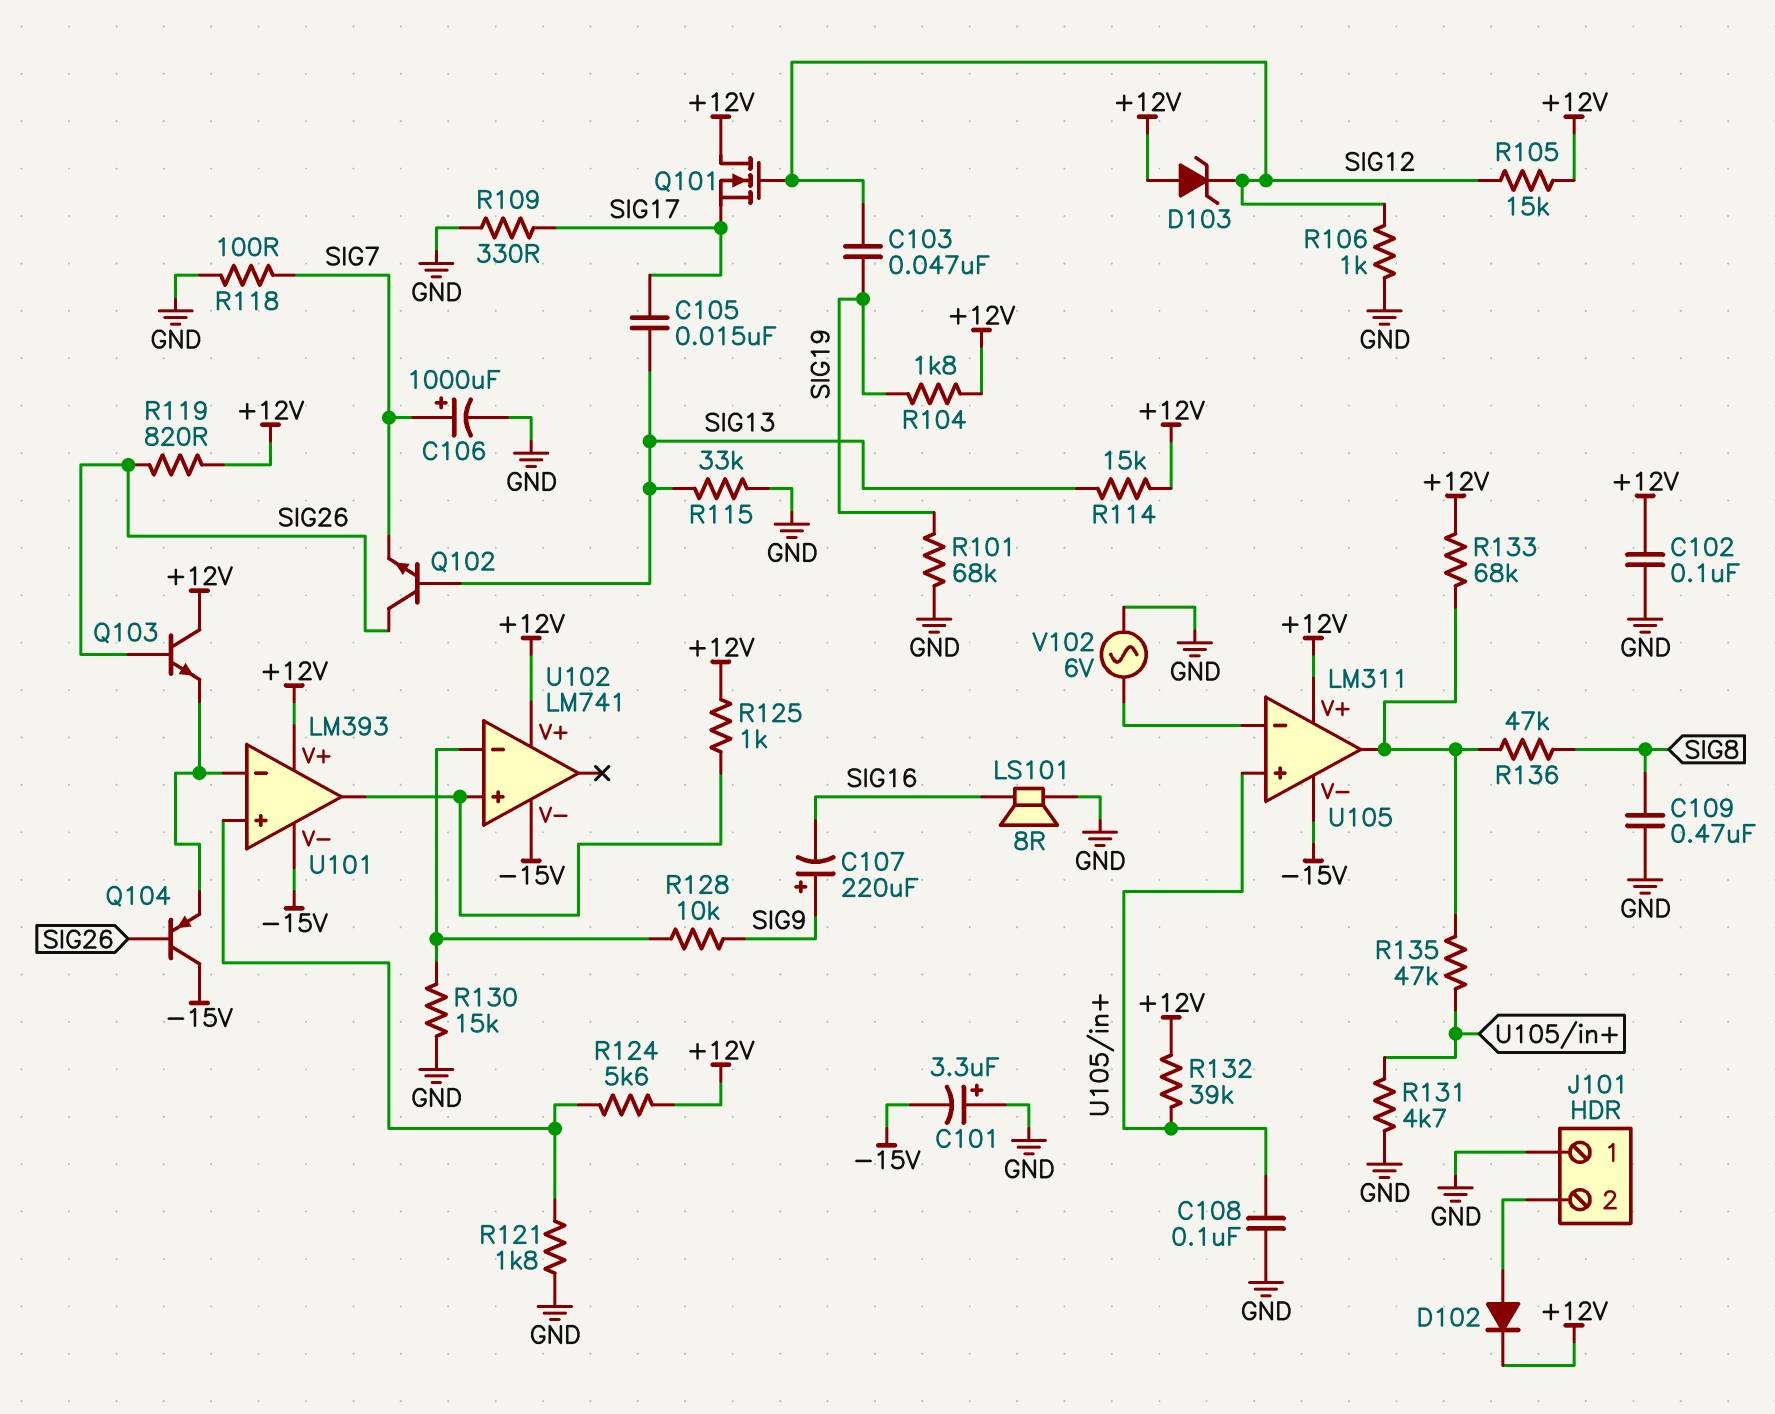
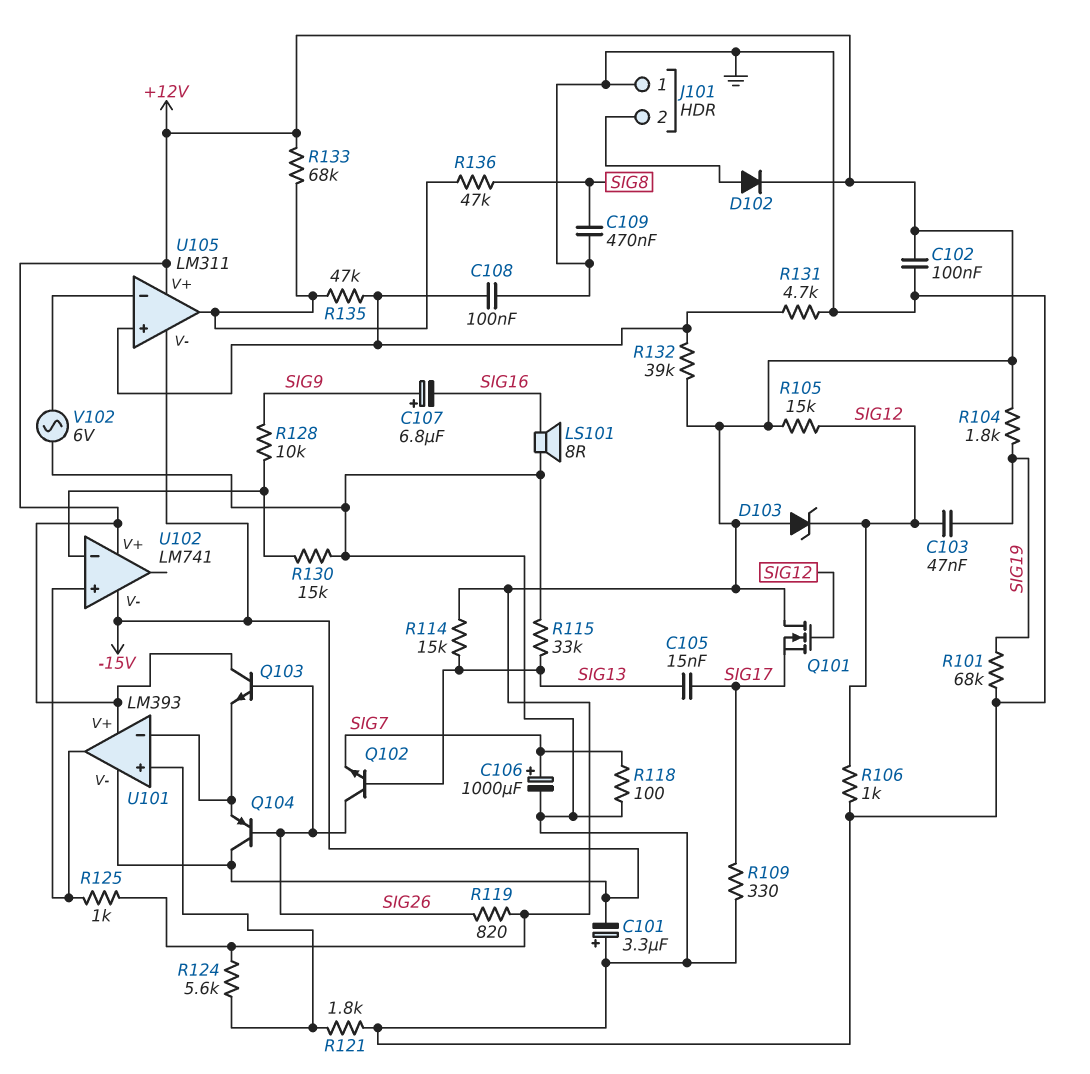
C107: 220uF (plus SIG9, minus SIG16) -> 6.8uF (plus SIG9, minus SIG16)

